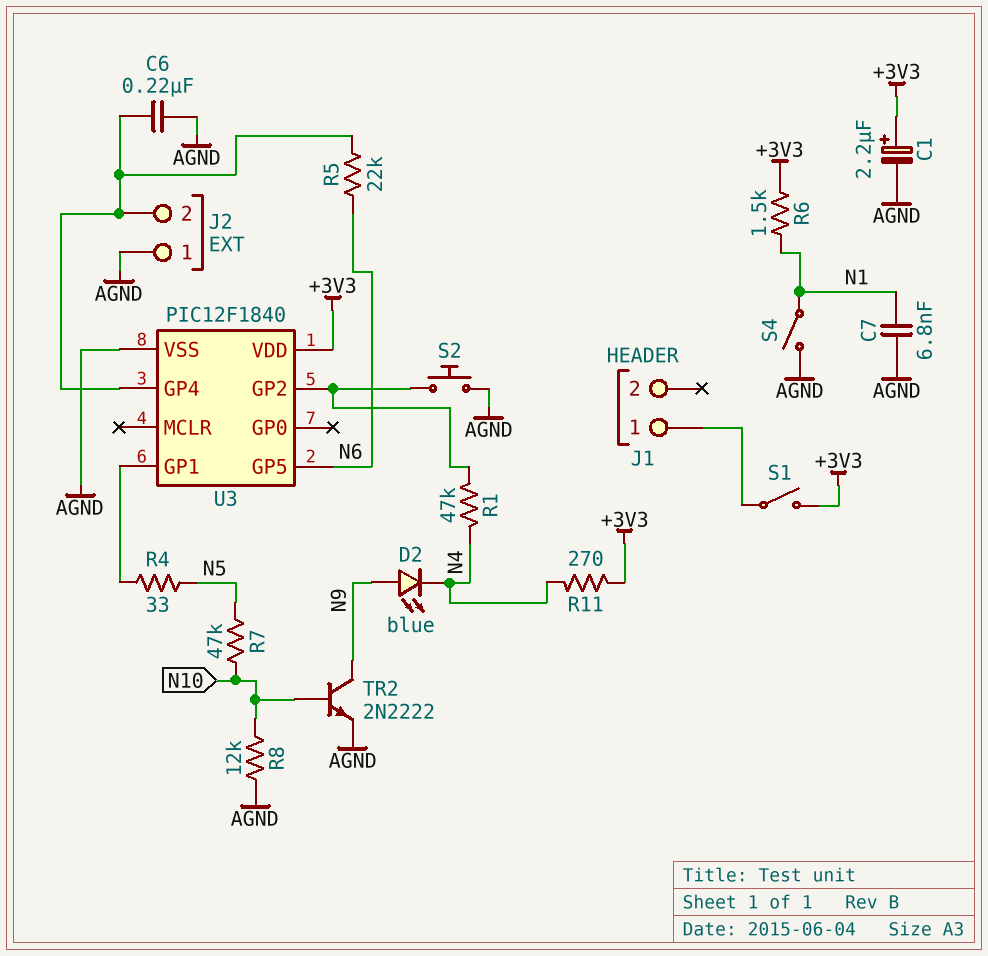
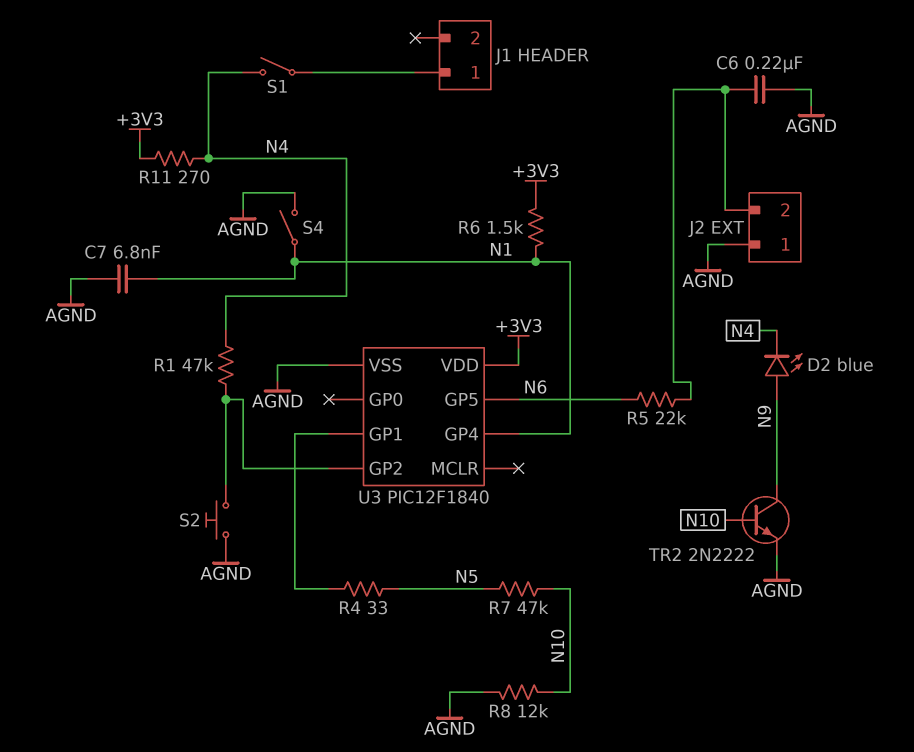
C1: 2.2uF (plus +3V3, minus AGND) -> none
S1: switch (+3V3, J1/1) -> switch (J1/1, N4)
U3 pin GP4: J2/2 -> N1

